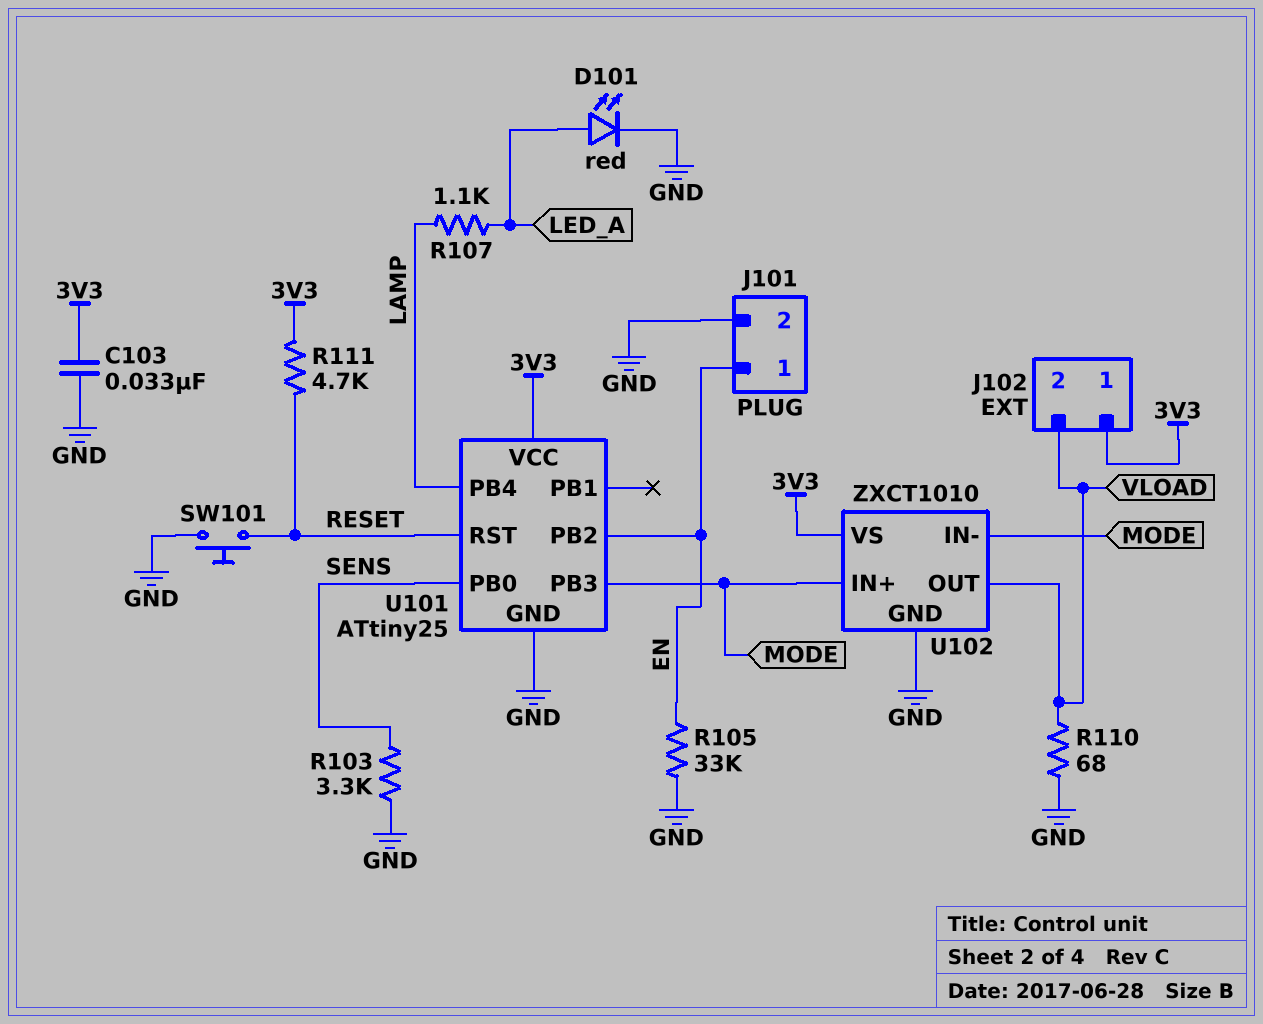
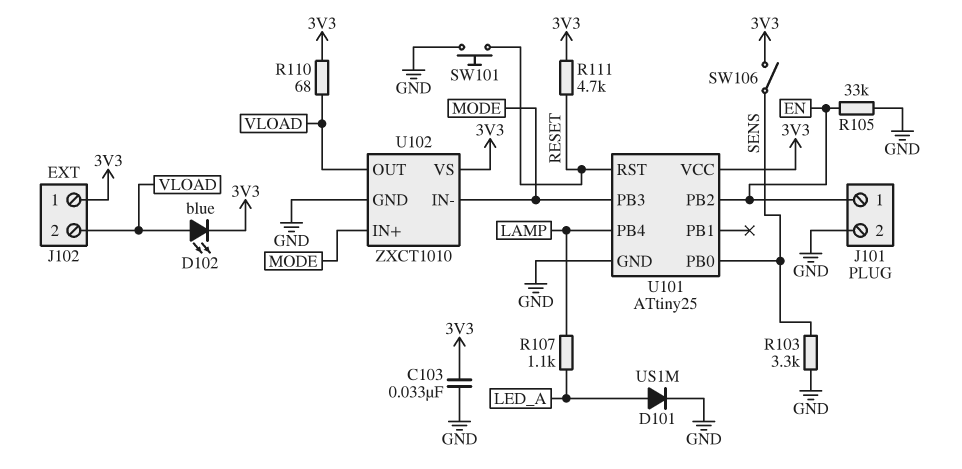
D101: LED red (A LED_A, K GND) -> diode US1M (A LED_A, K GND)
D102: none -> LED blue (A VLOAD, K 3V3)
R110: 68 (GND, VLOAD) -> 68 (3V3, VLOAD)
SW106: none -> switch (3V3, SENS)

